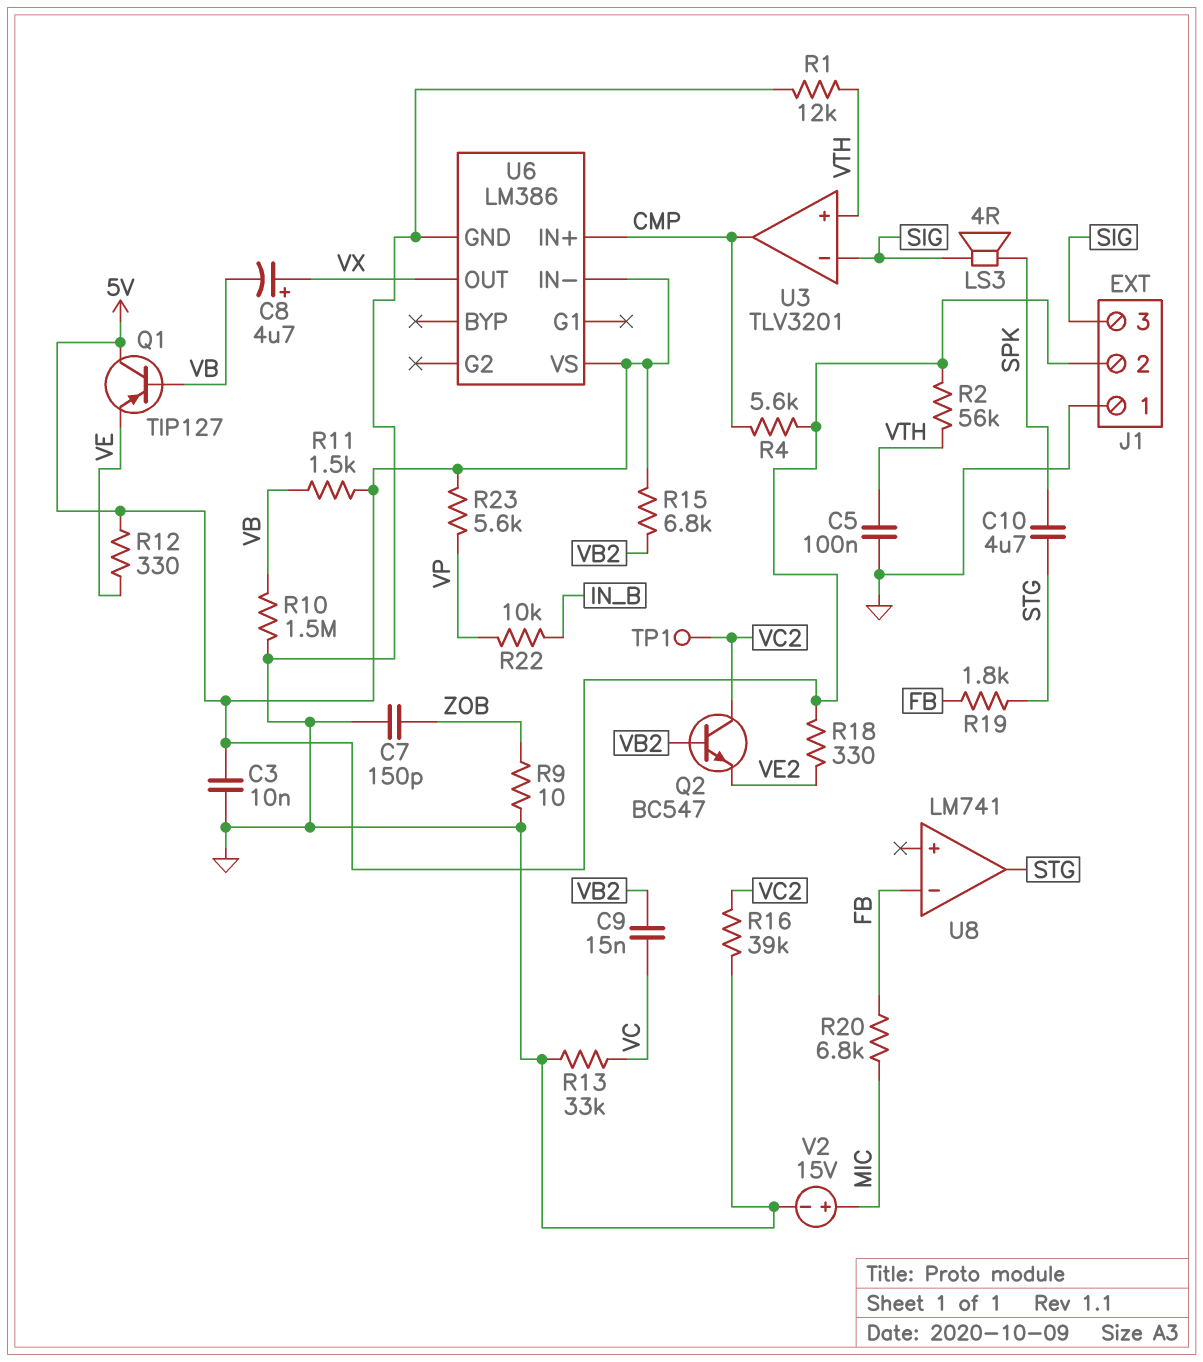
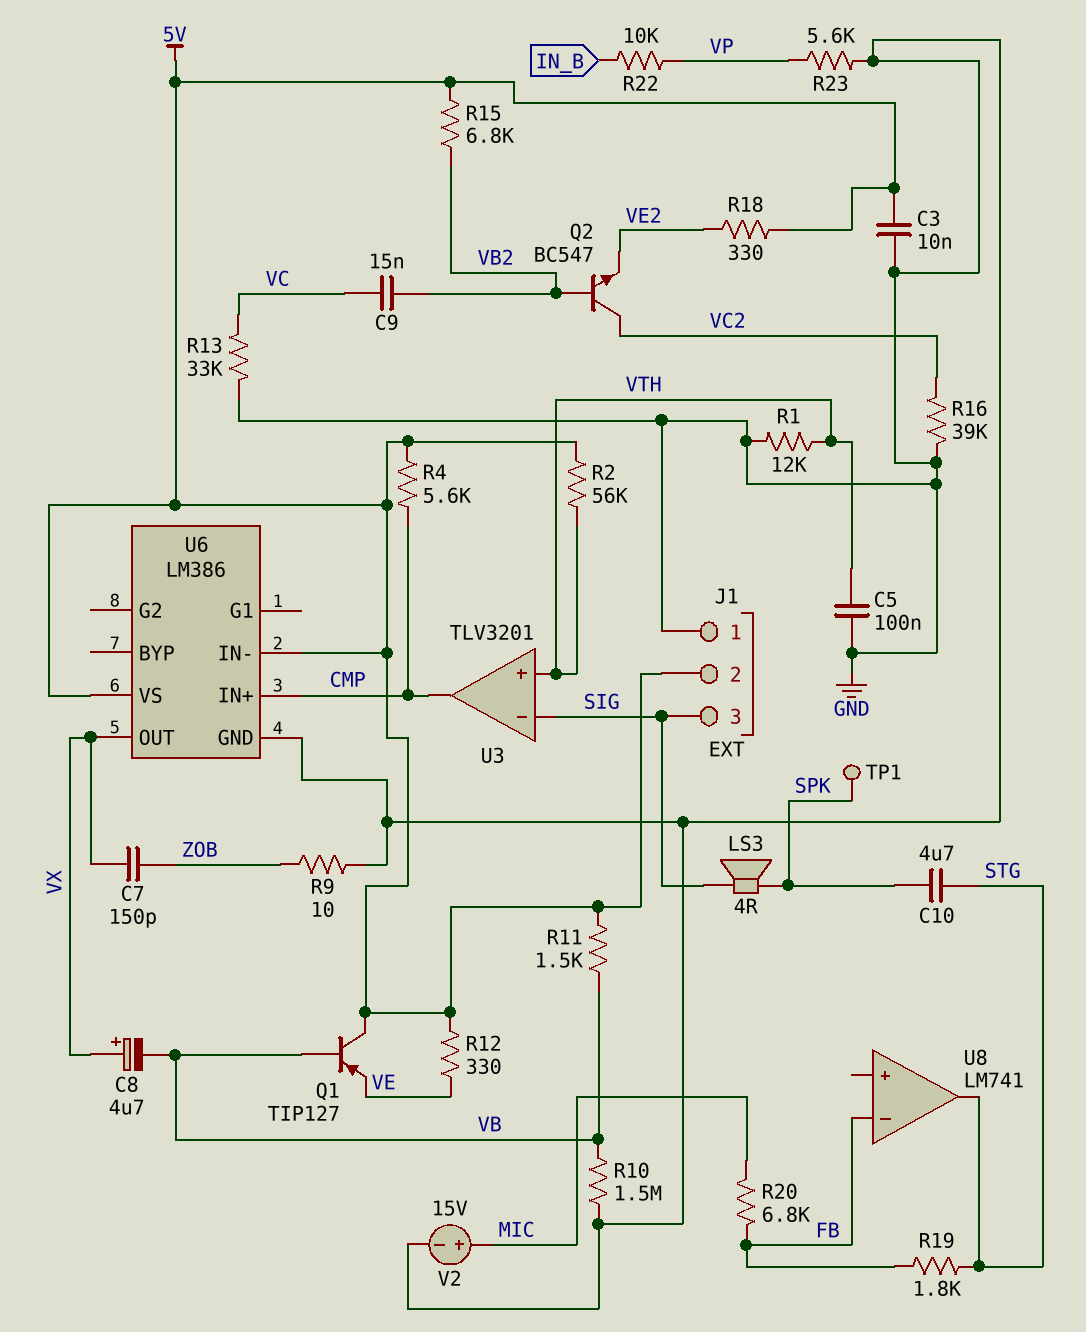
C7: 150pF (GND, ZOB) -> 150pF (VX, ZOB)
R23: 5.6k (5V, VP) -> 5.6k (GND, VP)
TP1: test point (VC2) -> test point (SPK)

